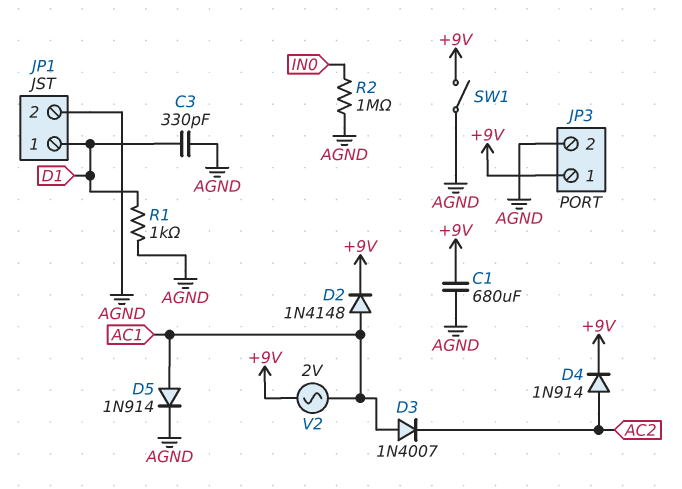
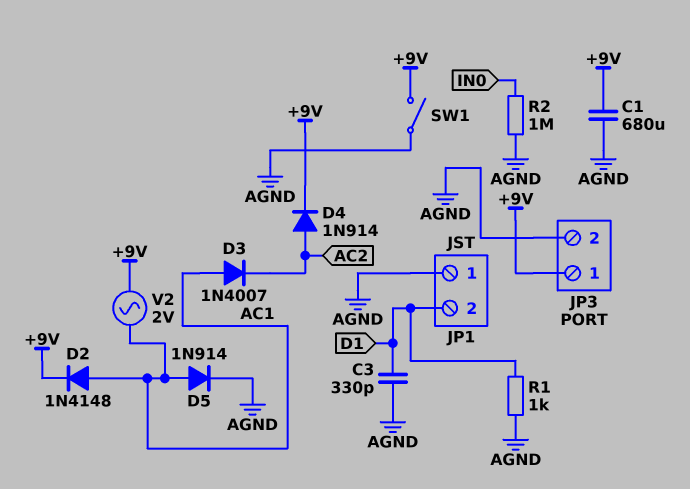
JP1 pin 1: D1 -> AGND
JP1 pin 2: AGND -> D1

